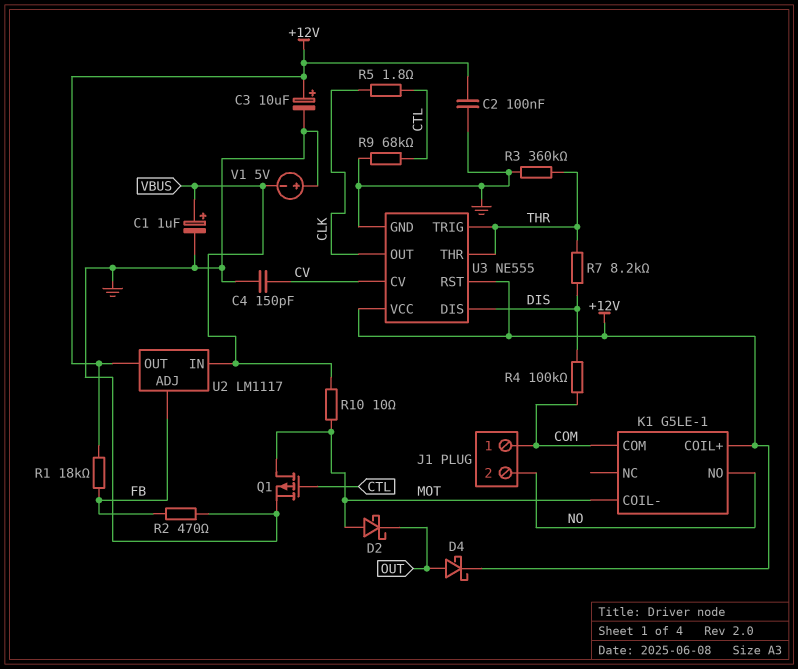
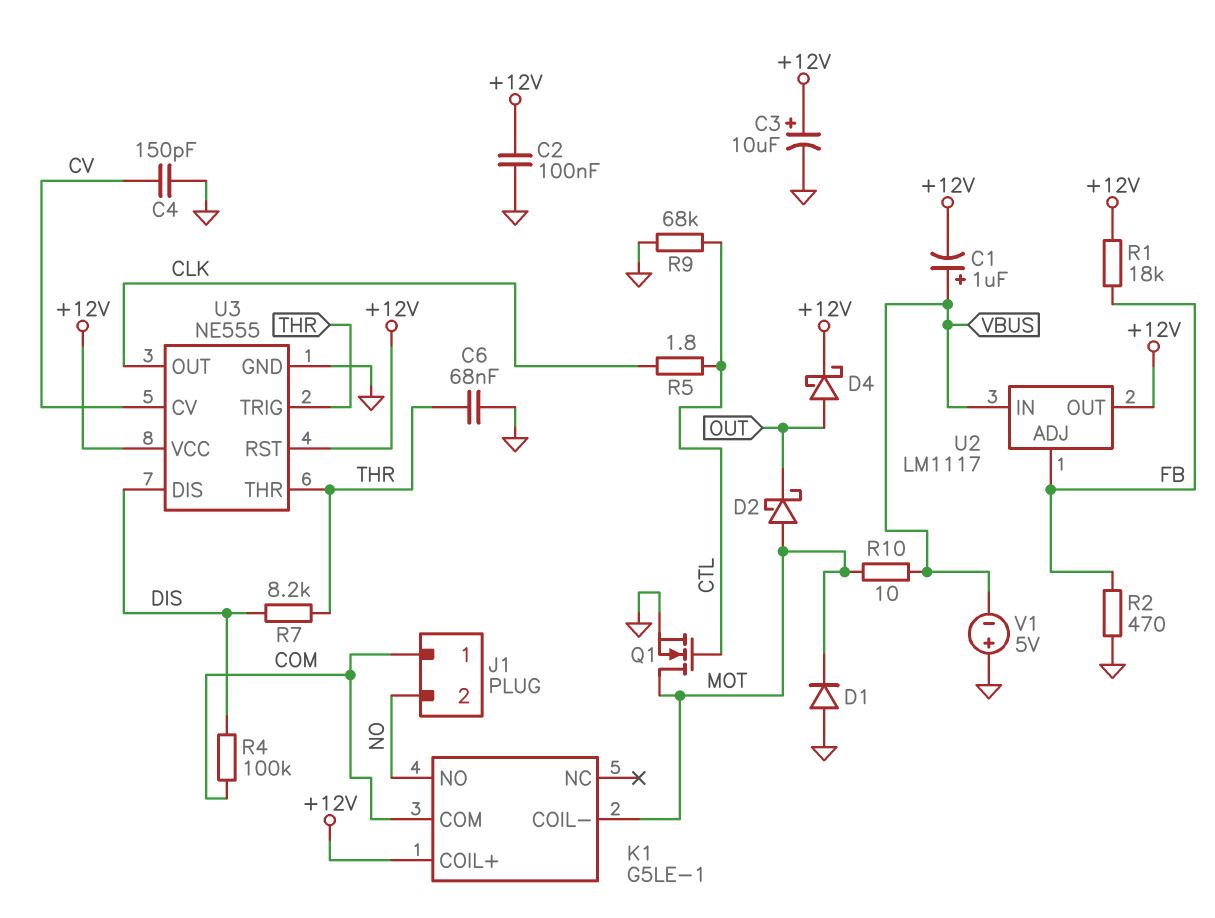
C1: 1uF (plus VBUS, minus GND) -> 1uF (plus VBUS, minus +12V)
C6: none -> 68nF (GND, THR)
D1: none -> diode (A GND, K MOT)
Q1: PMOS (G CTL, D MOT, S GND) -> NMOS (G CTL, D MOT, S GND)
R3: 360k (GND, THR) -> none

